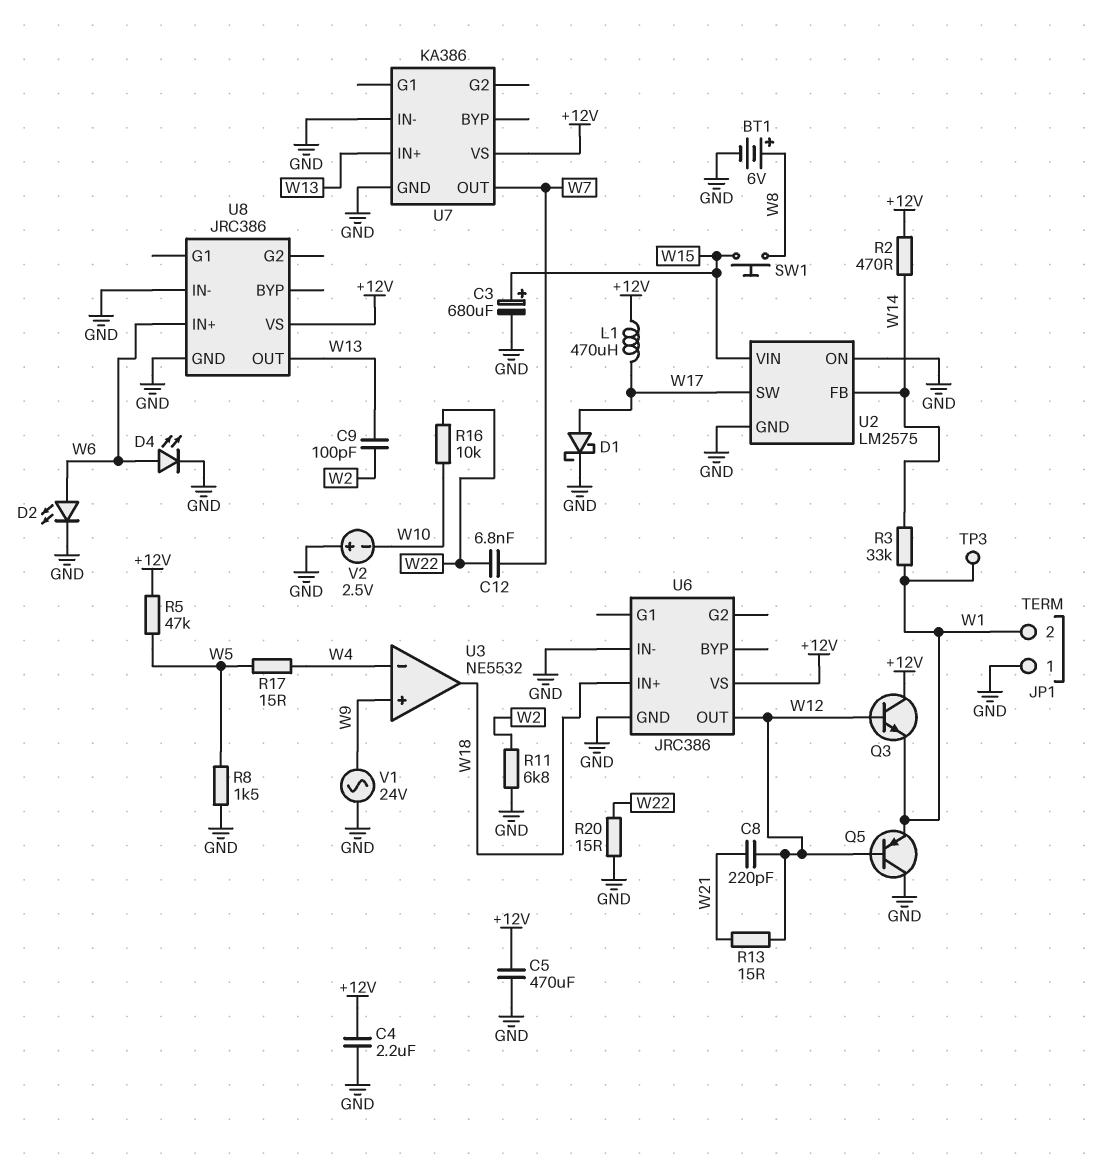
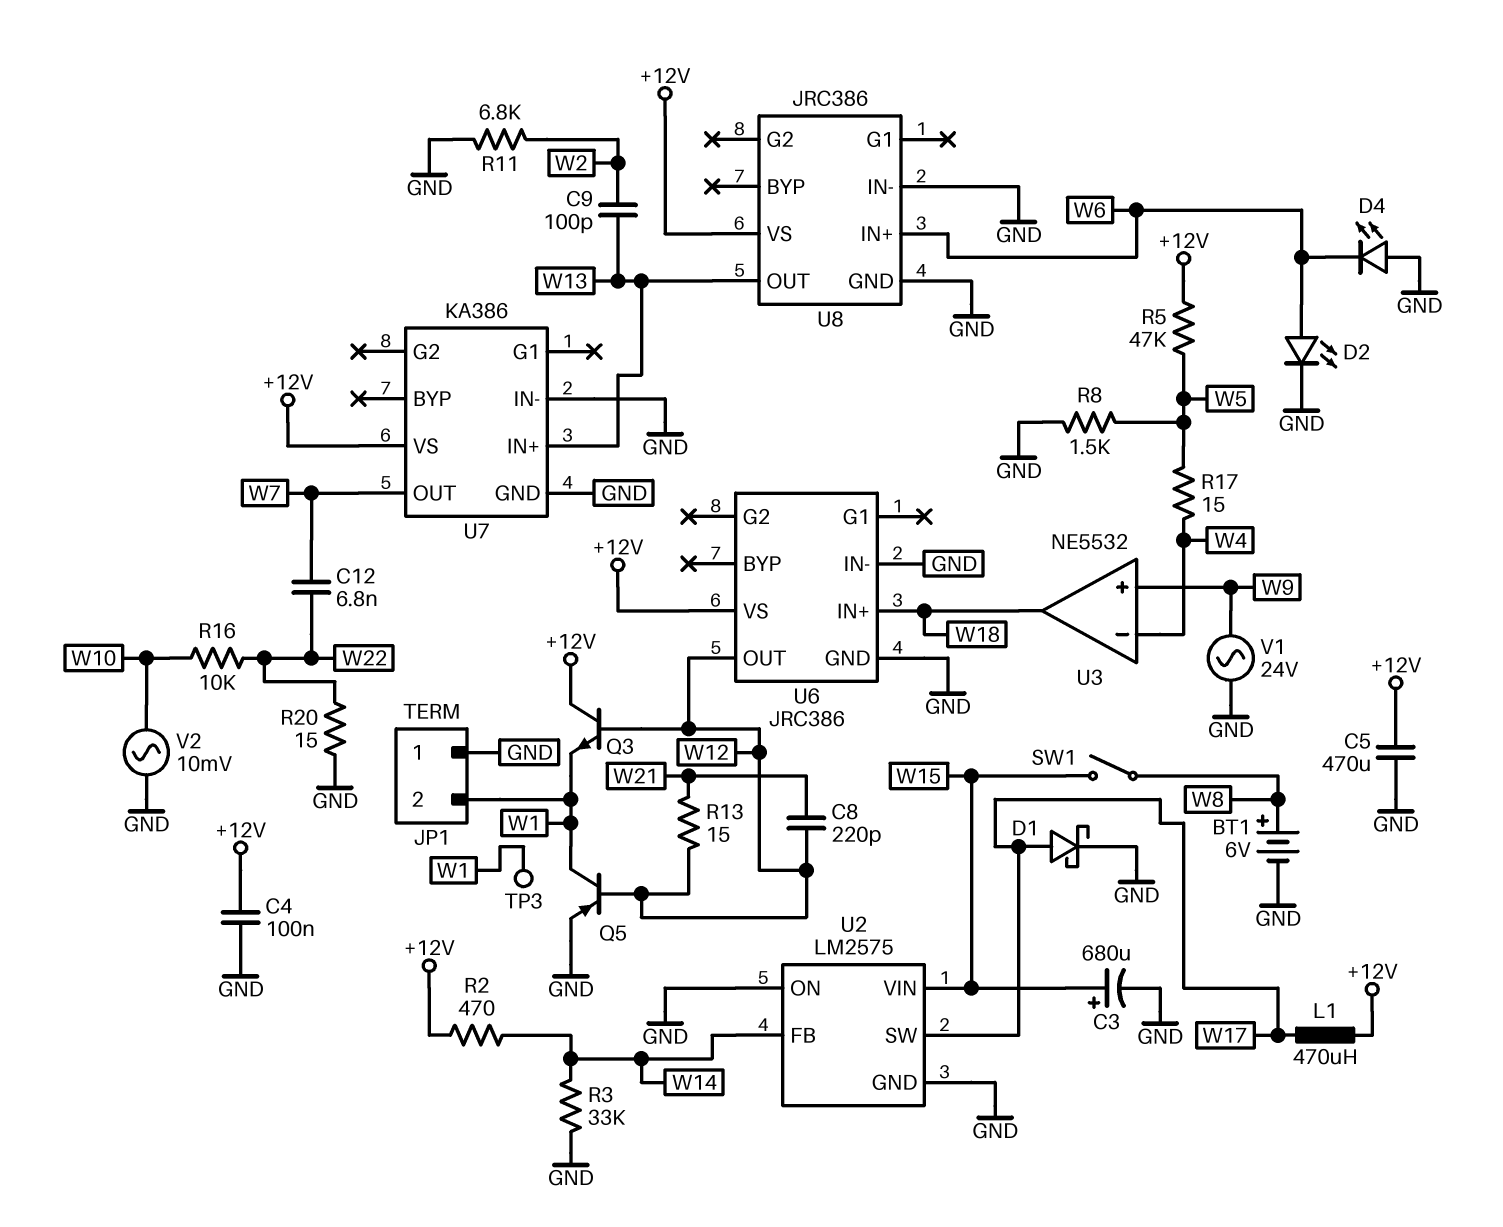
C4: 2.2uF (+12V, GND) -> 100nF (+12V, GND)
D4: LED (A W6, K GND) -> LED (A GND, K W6)
Q5: PNP (B W12, C GND, E W1) -> PNP (B W12, C W1, E GND)
R3: 33k (W1, W14) -> 33k (GND, W14)
SW1: button (W8, W15) -> switch (W8, W15)
V2: 2.5V (plus GND, minus W10) -> AC 10mV (GND, W10)

